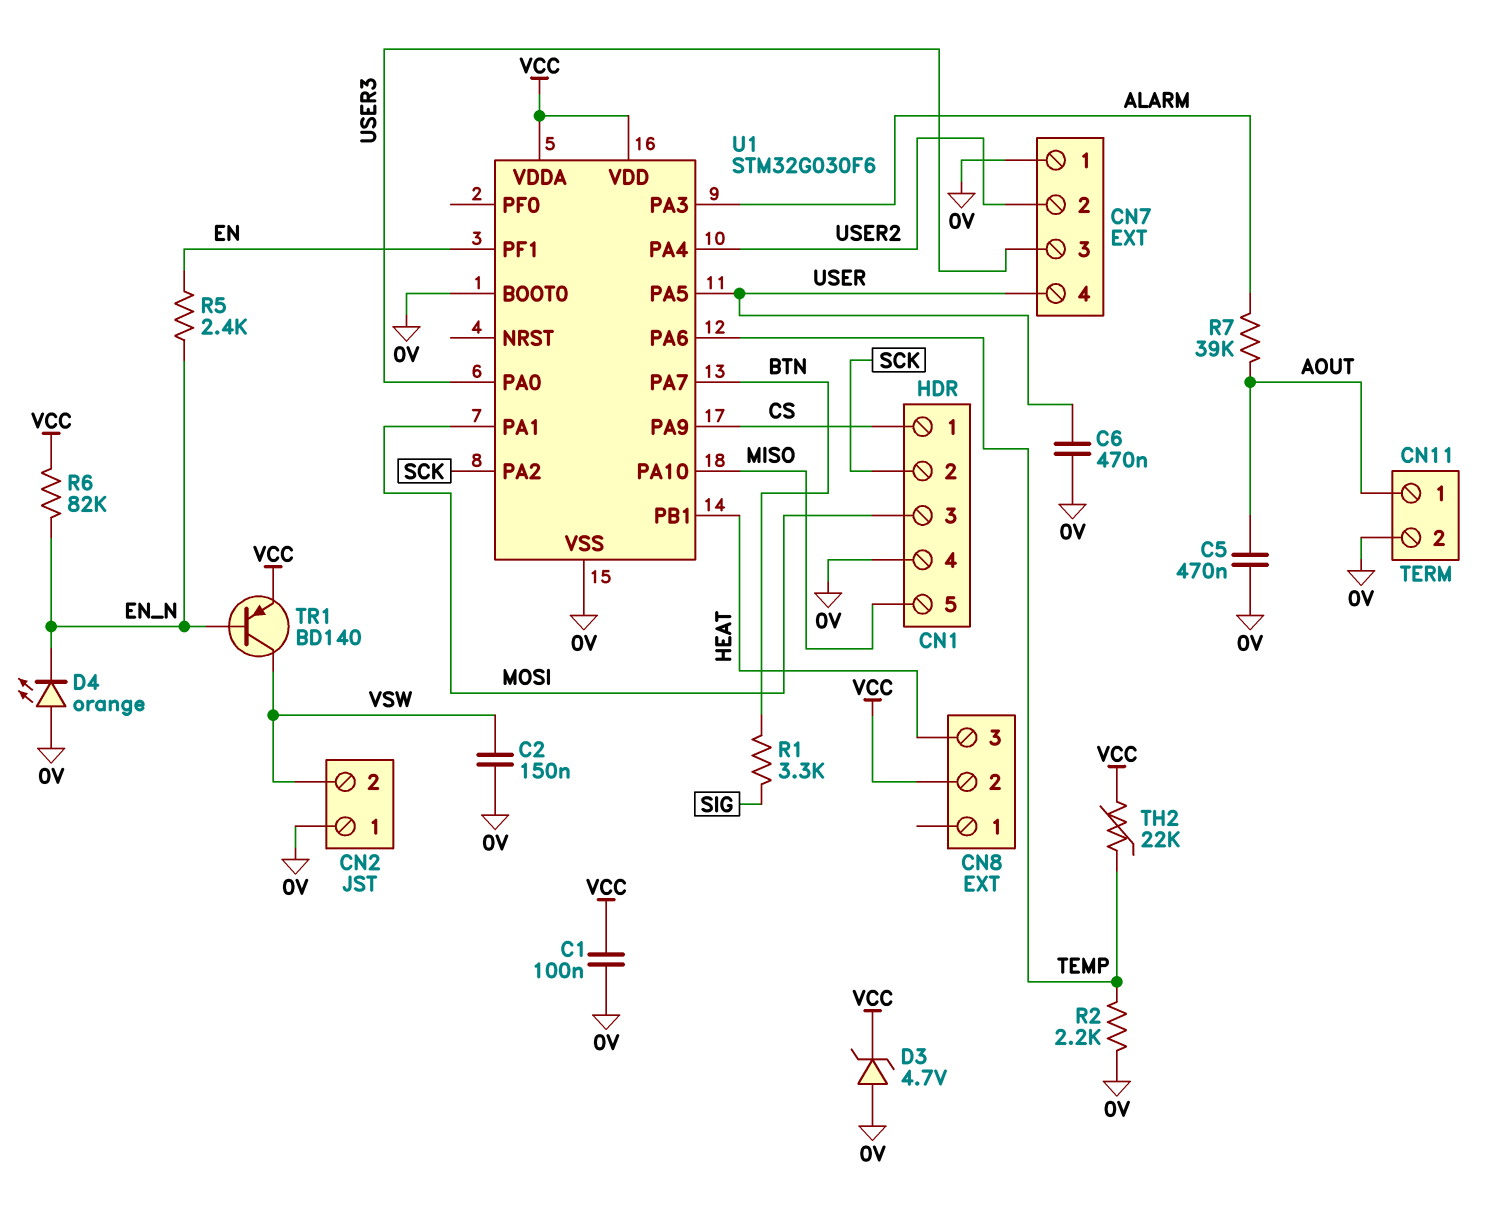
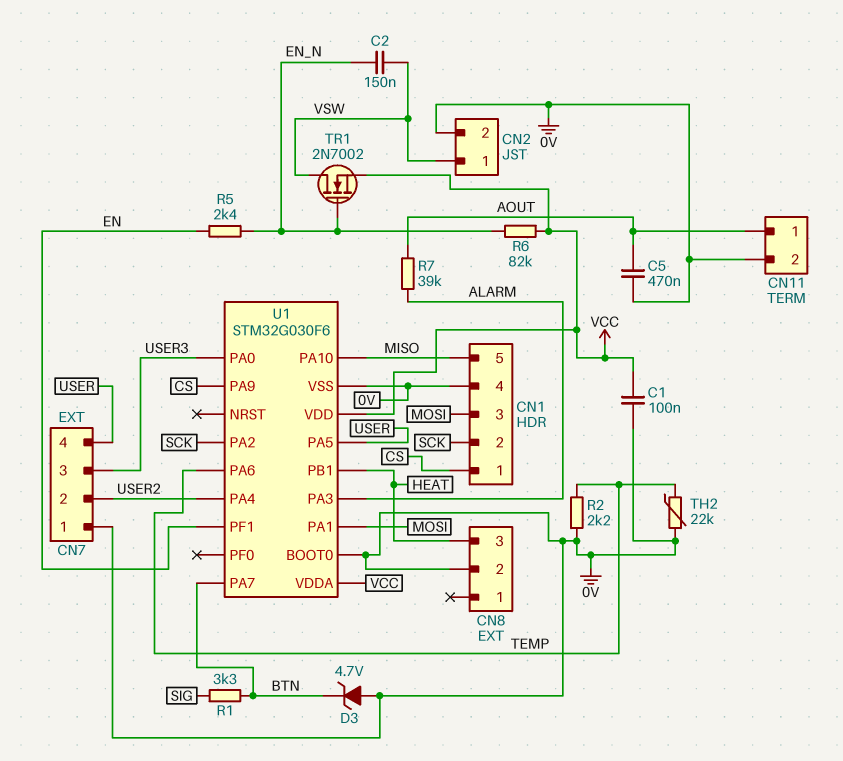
C2: 150nF (0V, VSW) -> 150nF (EN_N, VSW)
C6: 470nF (0V, USER) -> none
CN2 pin 1: 0V -> VSW
CN2 pin 2: VSW -> 0V
CN8 pin 2: VCC -> 0V
D3: zener 4.7V (A 0V, K VCC) -> zener 4.7V (A 0V, K BTN)
D4: LED orange (A 0V, K EN_N) -> none
TH2: 22k (TEMP, VCC) -> 22k (0V, TEMP)
TR1: PNP BD140 (B EN_N, C VSW, E VCC) -> NMOS 2N7002 (G EN_N, D VSW, S VCC)

